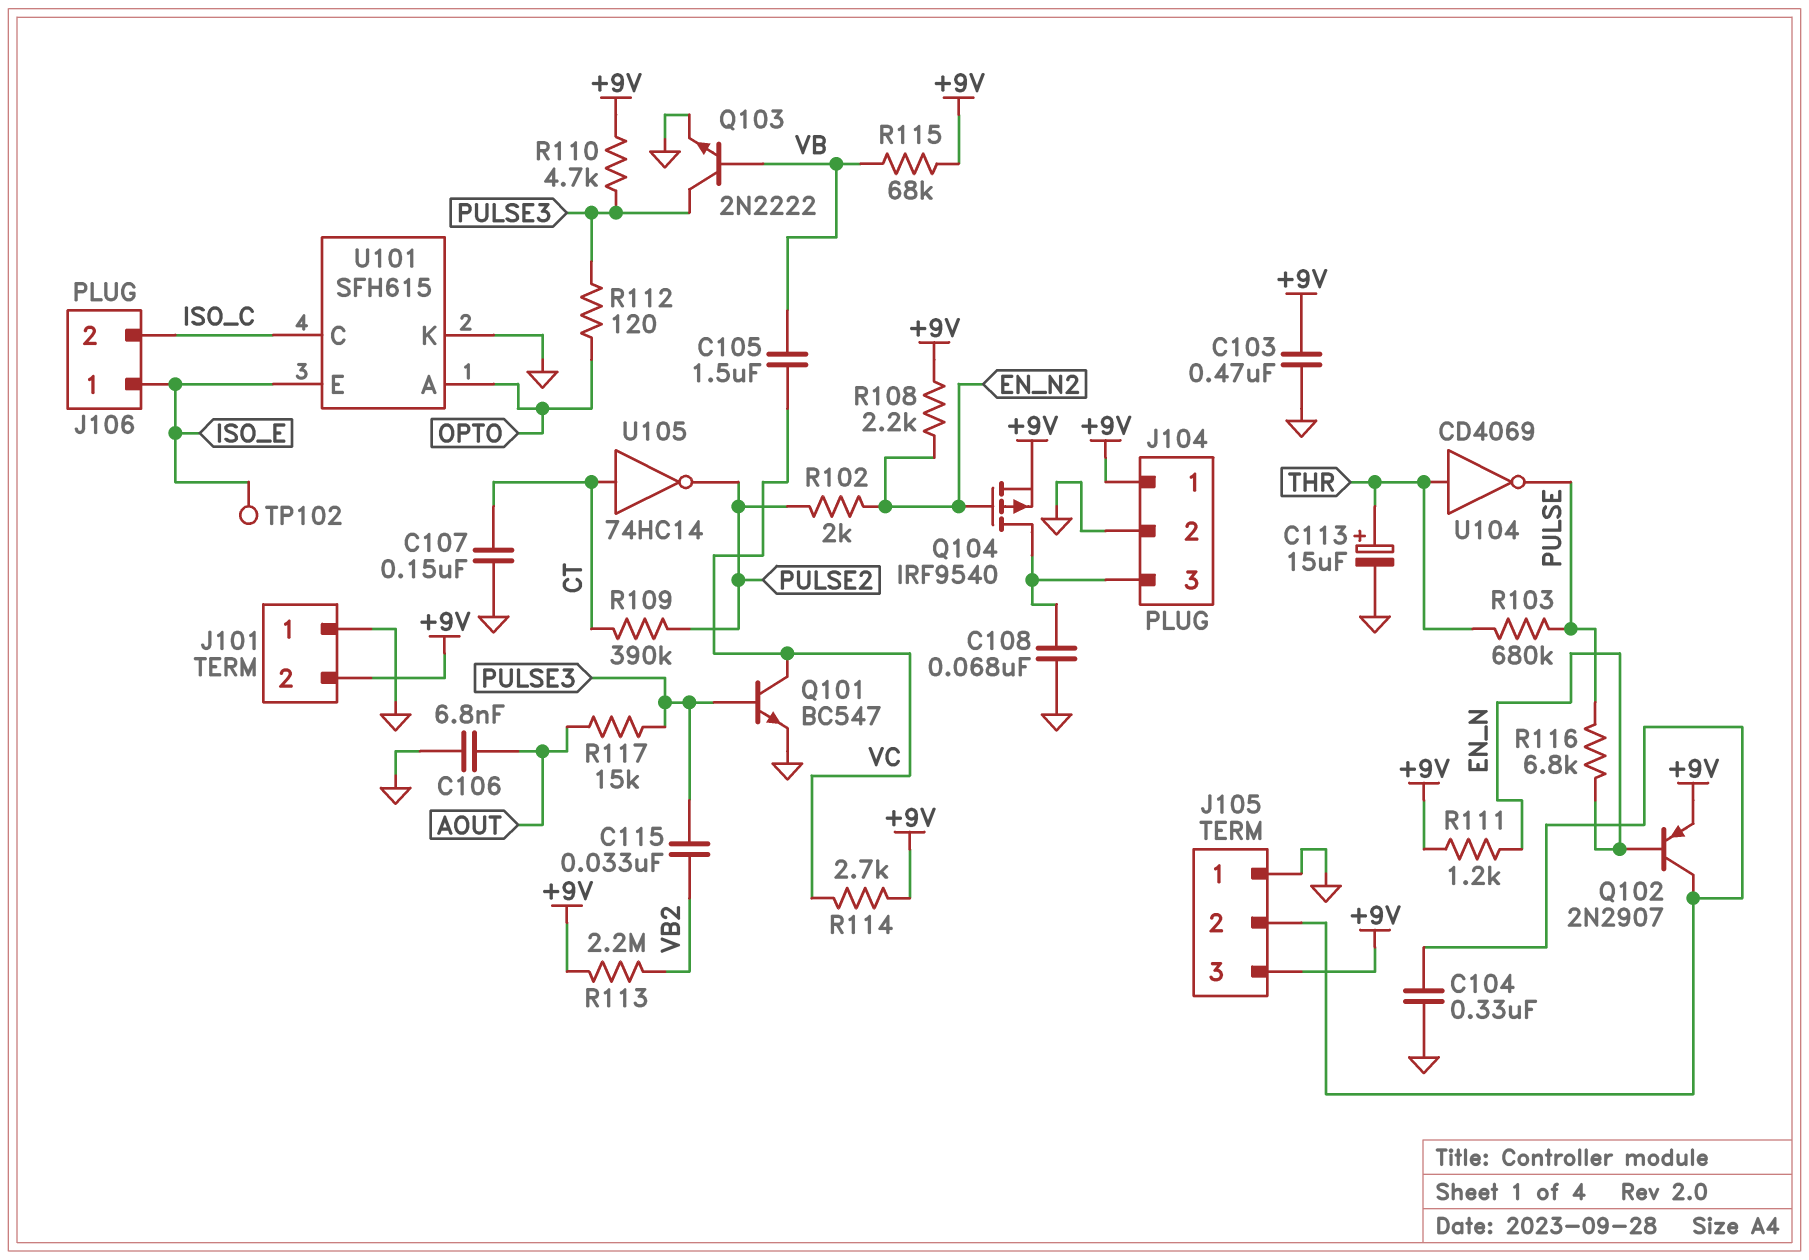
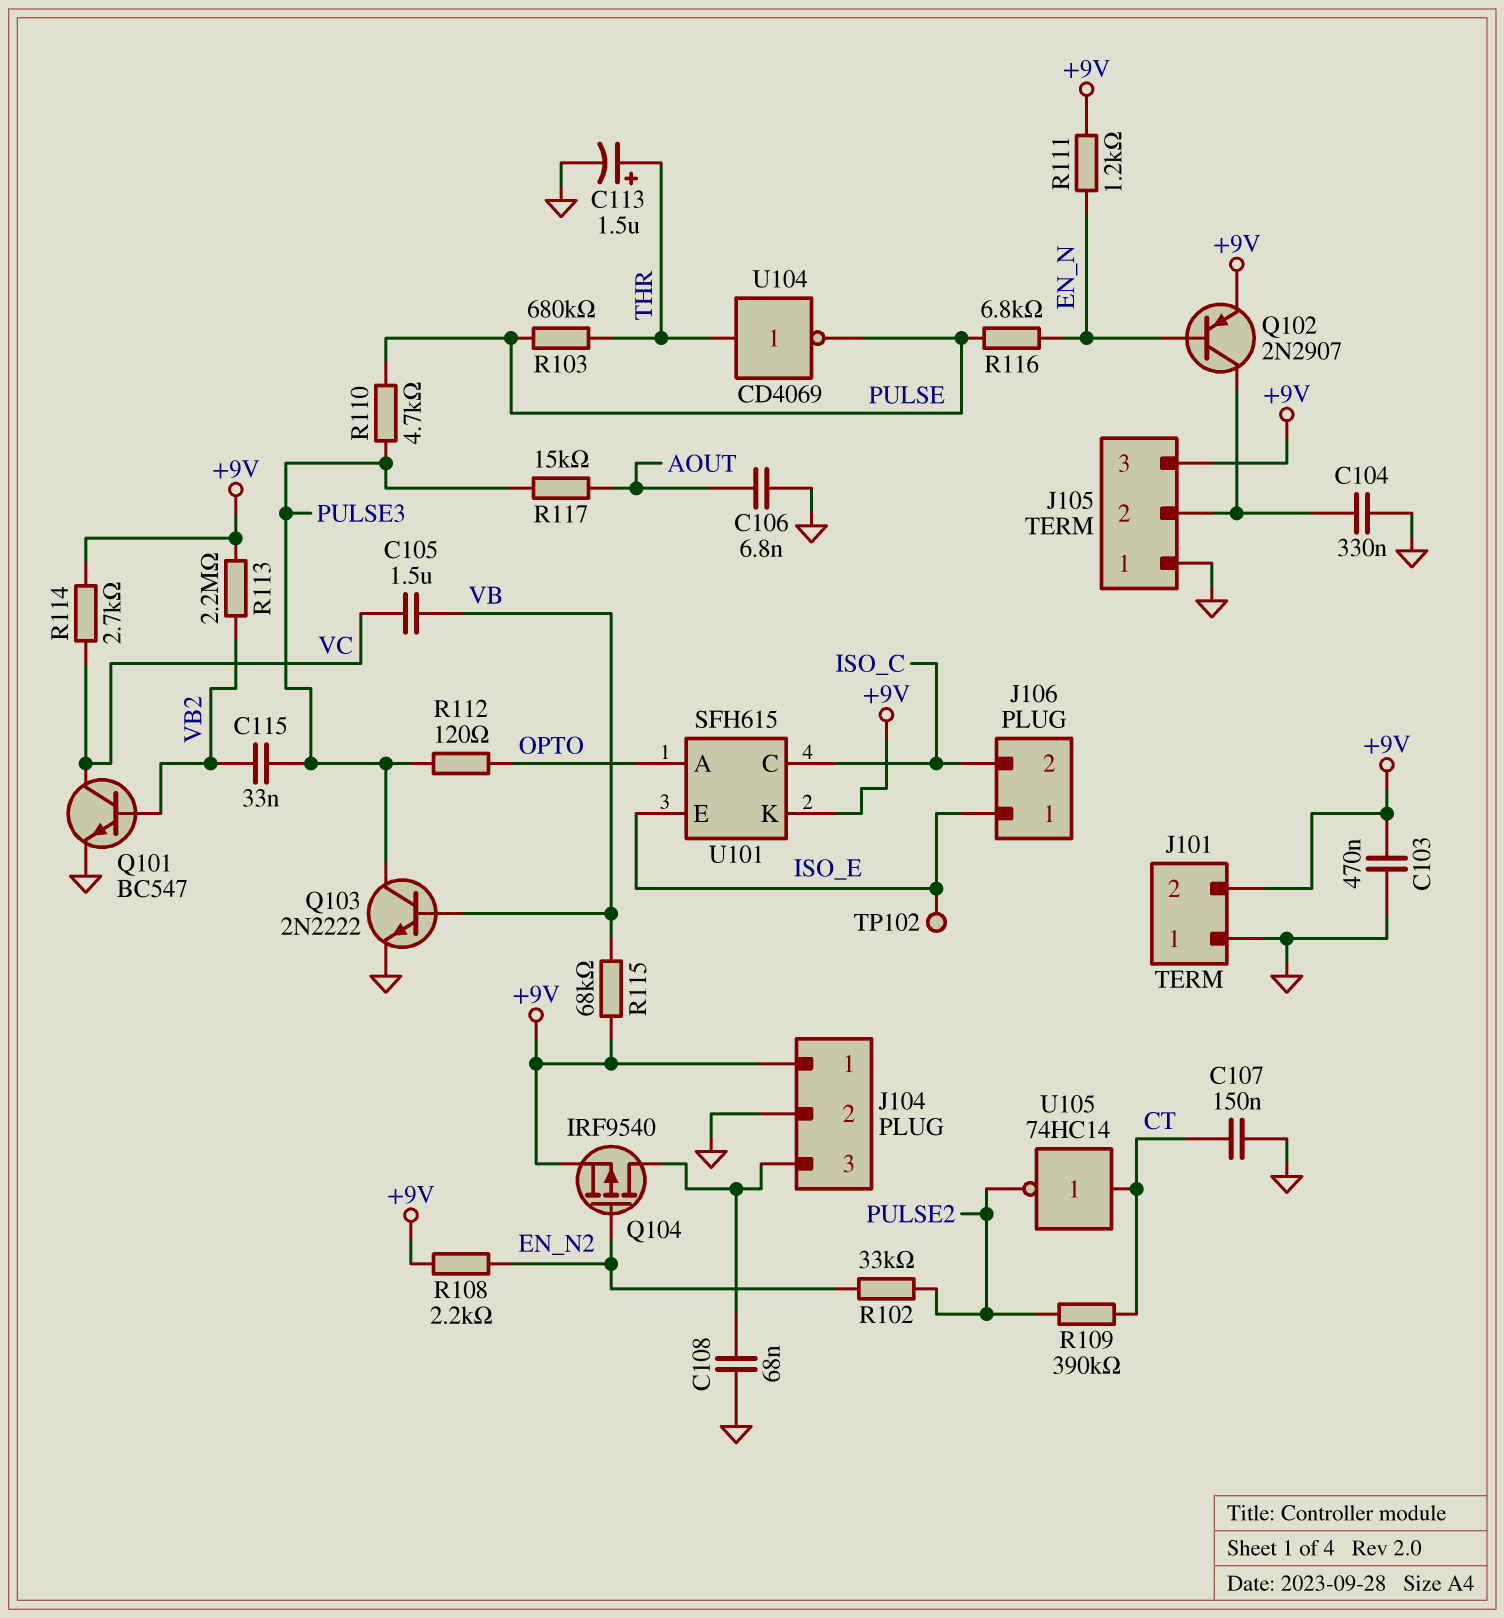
C113: 15uF (plus THR, minus GND) -> 1.5uF (plus THR, minus GND)
Q101: NPN BC547 (B PULSE3, C VC, E GND) -> NPN BC547 (B VB2, C VC, E GND)
R102: 2k (EN_N2, PULSE2) -> 33k (EN_N2, PULSE2)
R110: 4.7k (+9V, PULSE3) -> 4.7k (PULSE, PULSE3)
U101 pin K: GND -> +9V

